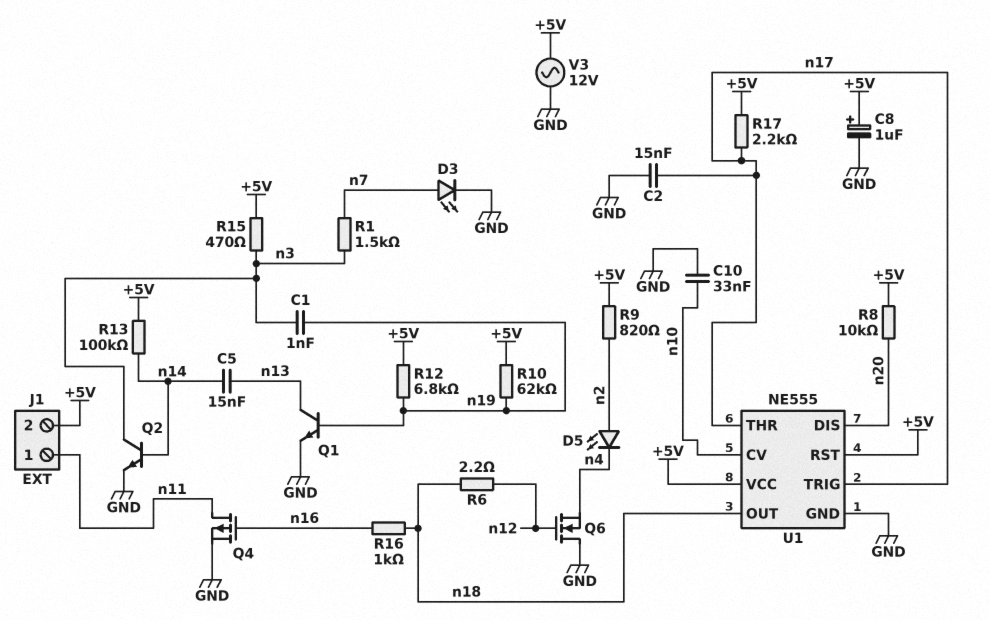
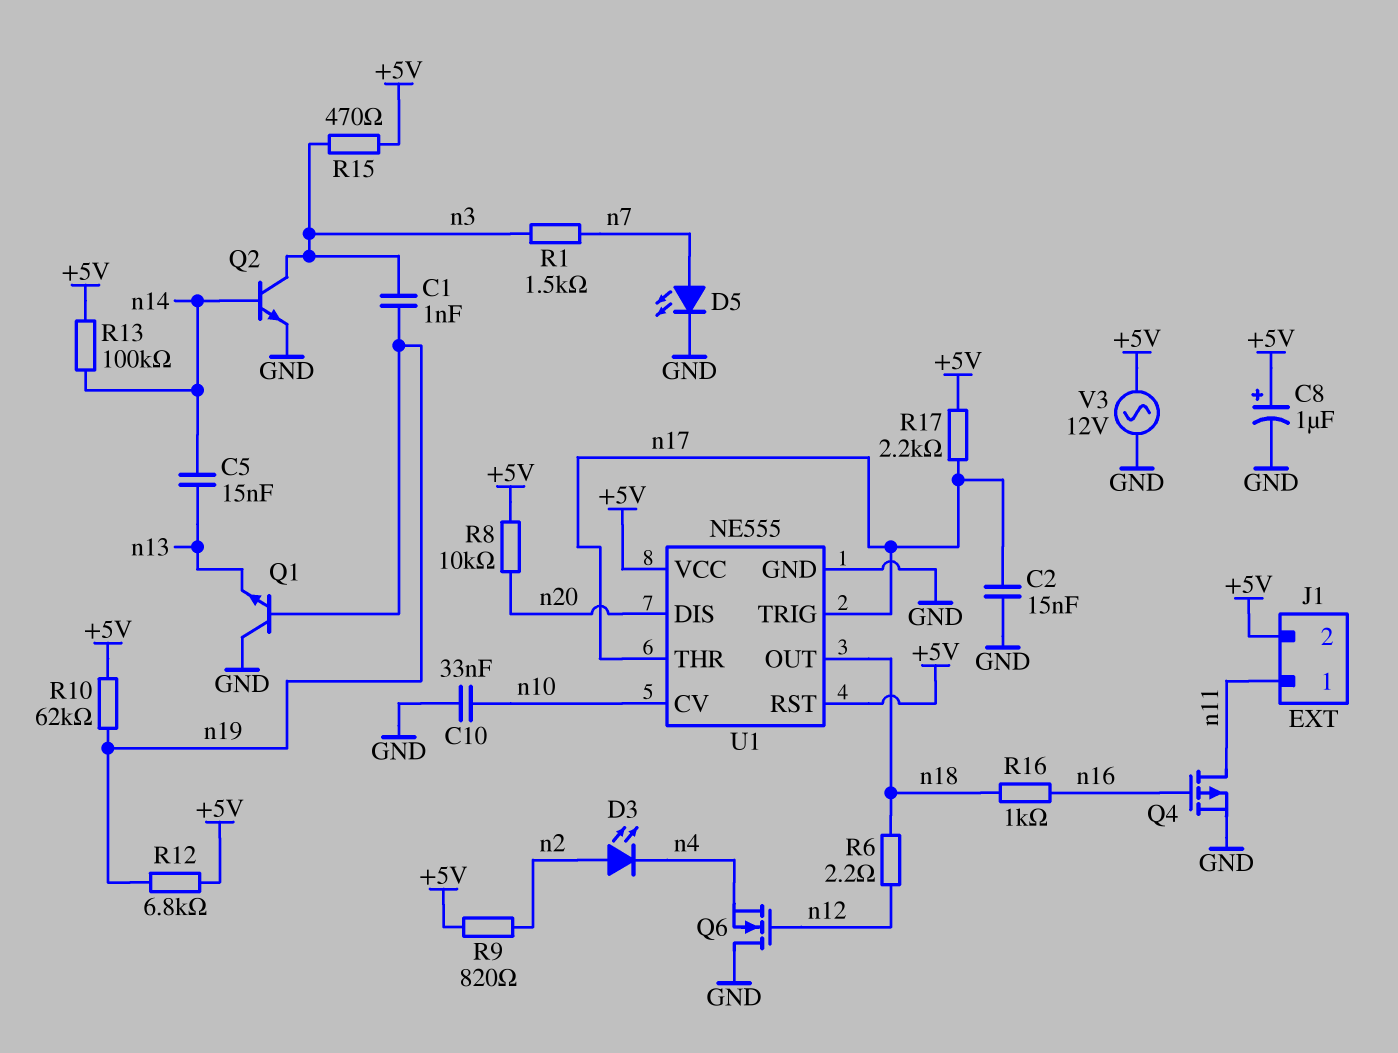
D3: LED (A n7, K GND) -> LED (A n2, K n4)
D5: LED (A n2, K n4) -> LED (A n7, K GND)
Q1: NPN (B n19, C n13, E GND) -> NPN (B n19, C GND, E n13)

